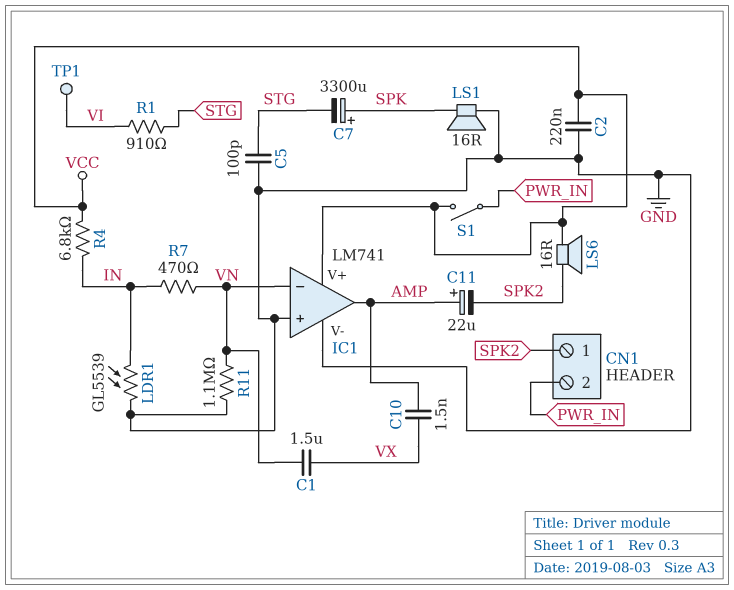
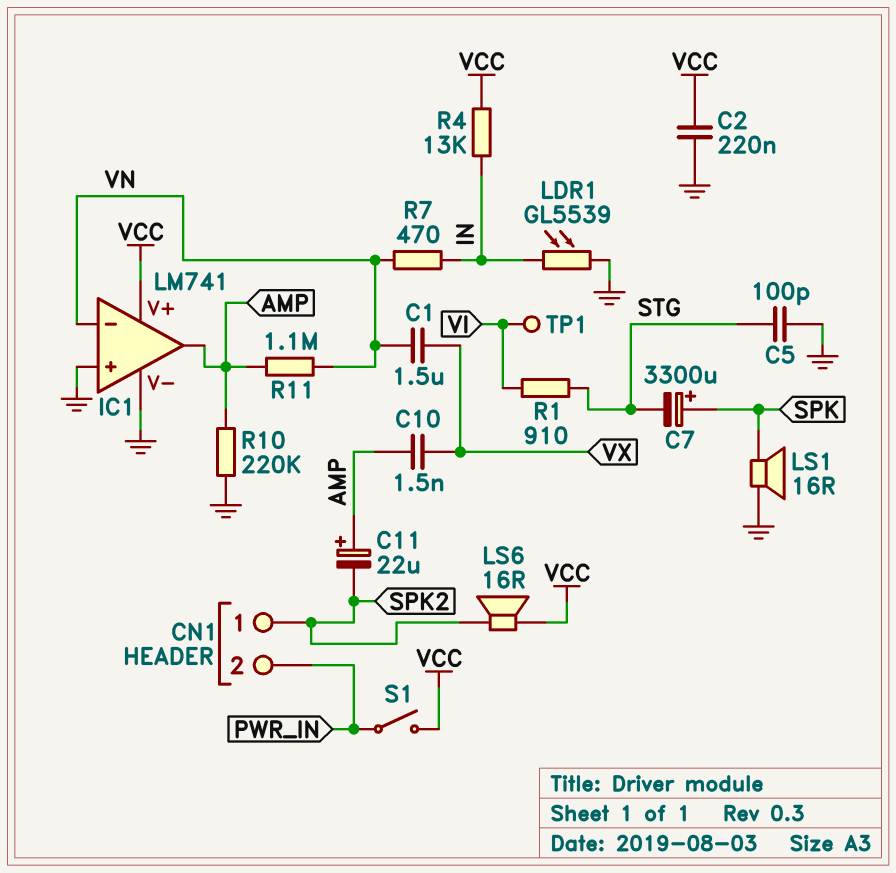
R4: 6.8k (IN, VCC) -> 13k (IN, VCC)
R10: none -> 220k (AMP, GND)
R11: 1.1M (GND, VN) -> 1.1M (AMP, VN)

